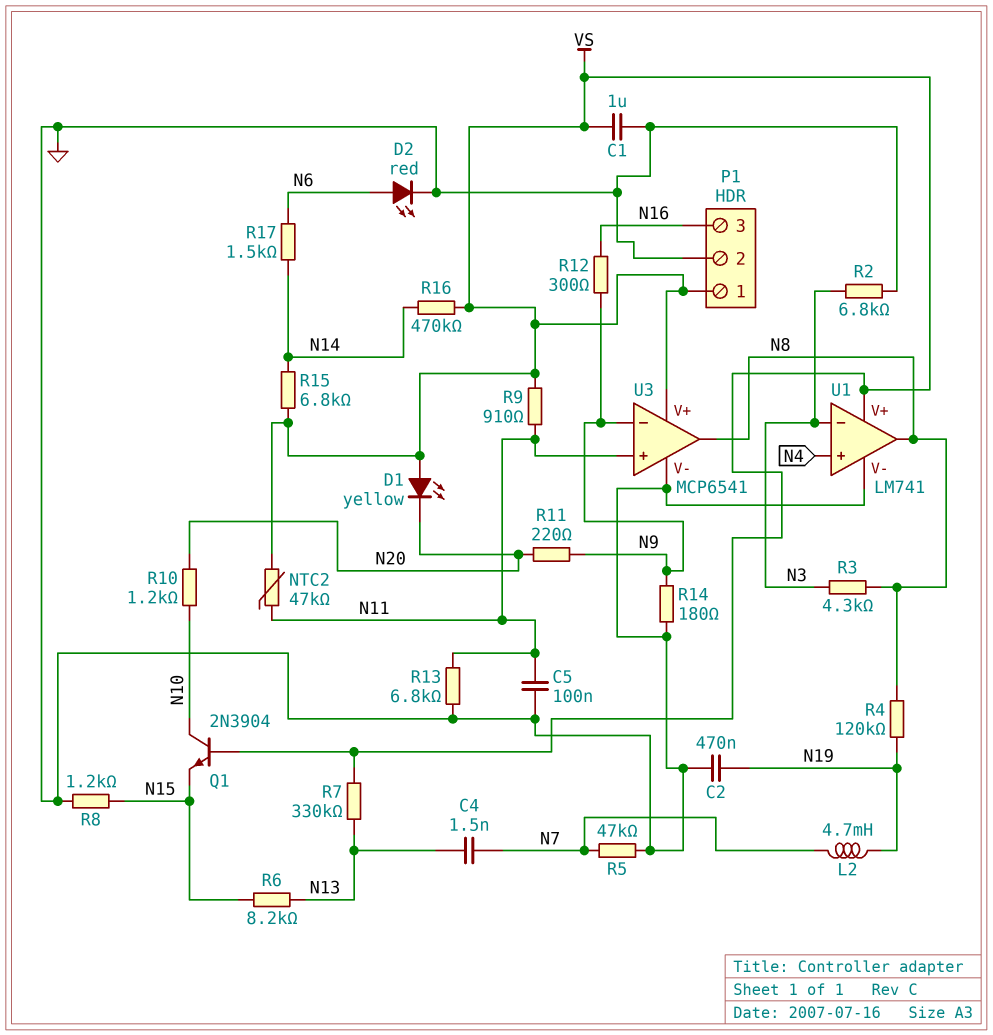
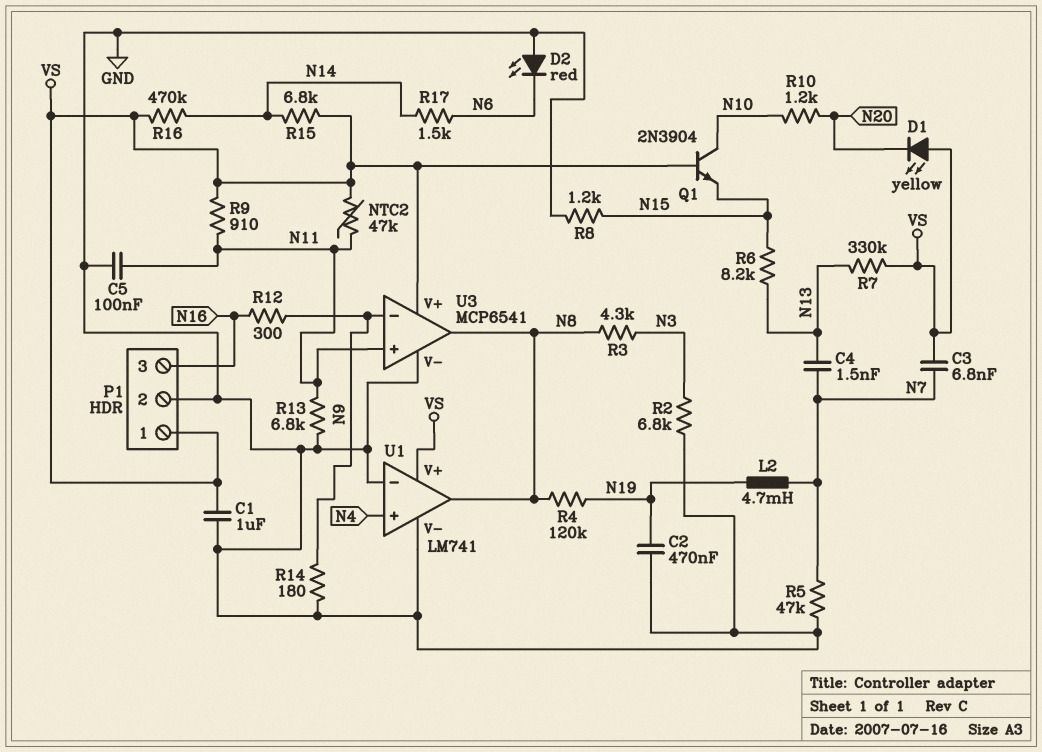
C3: none -> 6.8nF (N7, VS)
D2: LED red (A N6, K GND) -> LED red (A GND, K N6)
R11: 220 (N9, N20) -> none
U1 pin in-: N3 -> GND

